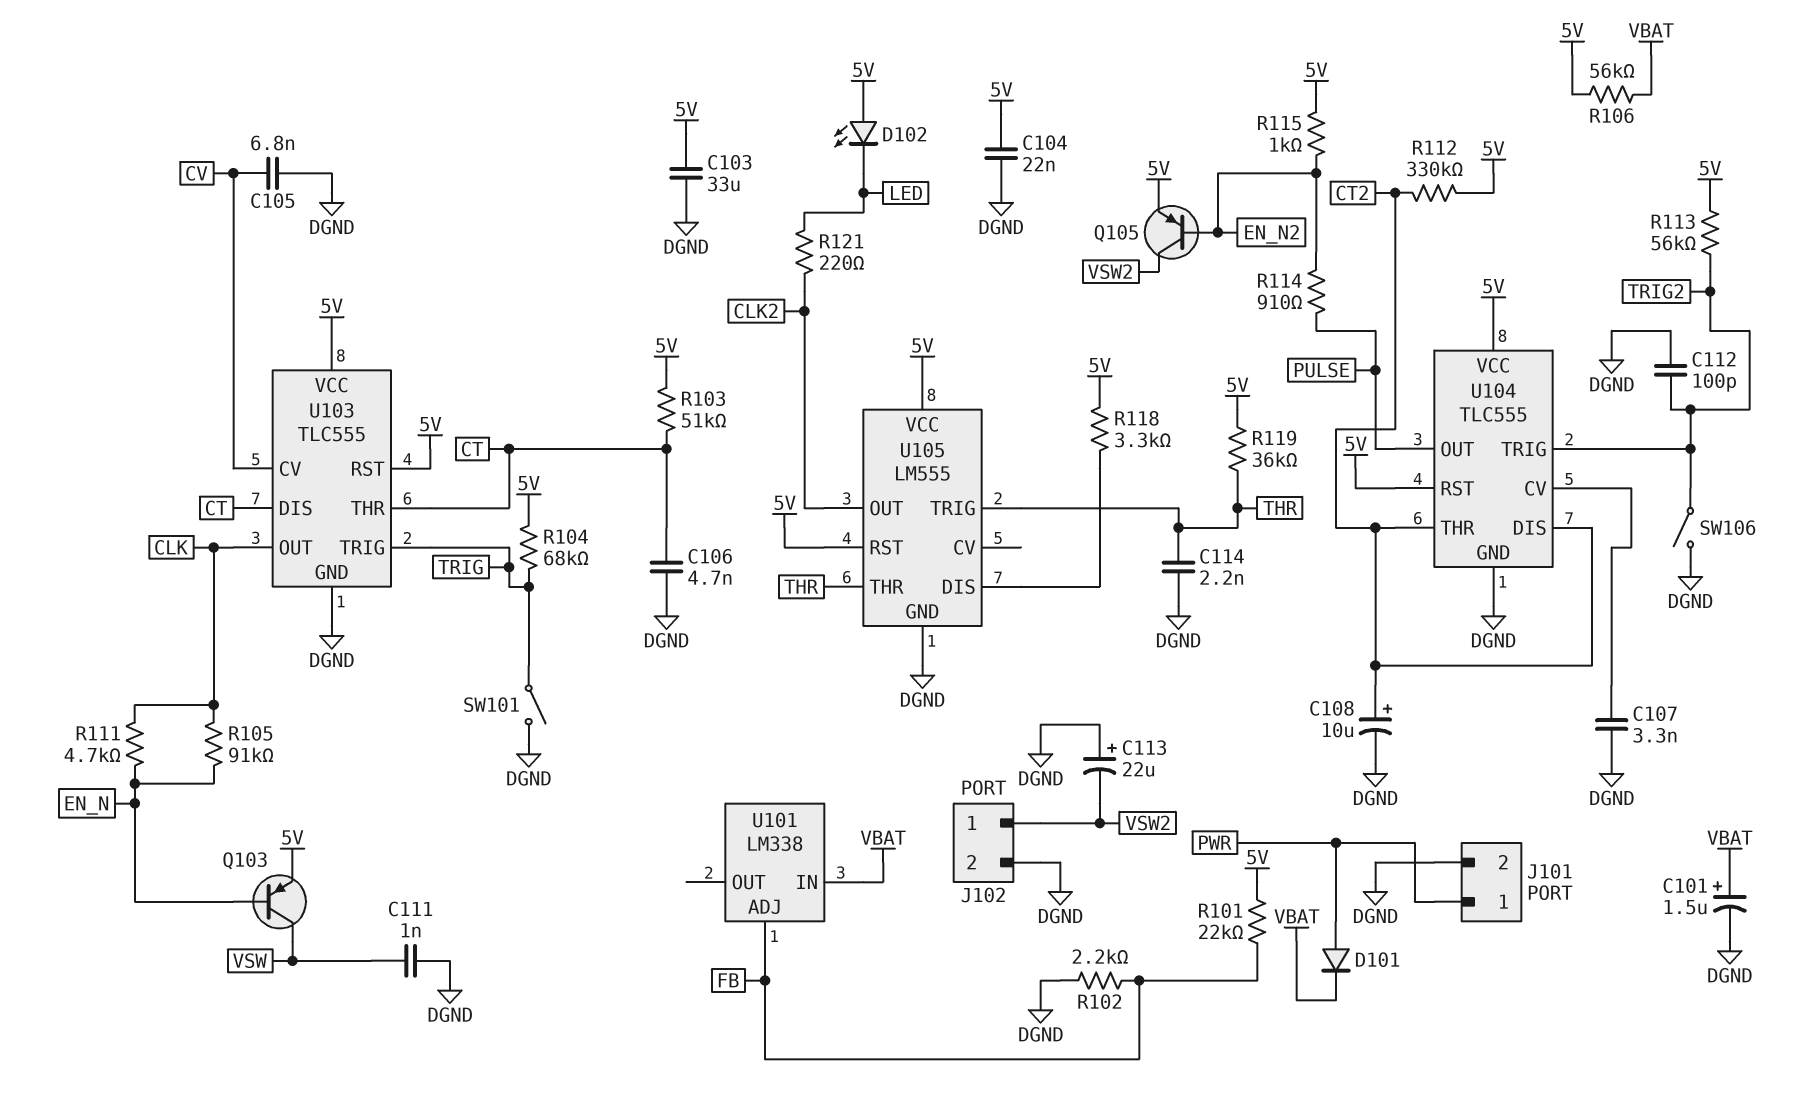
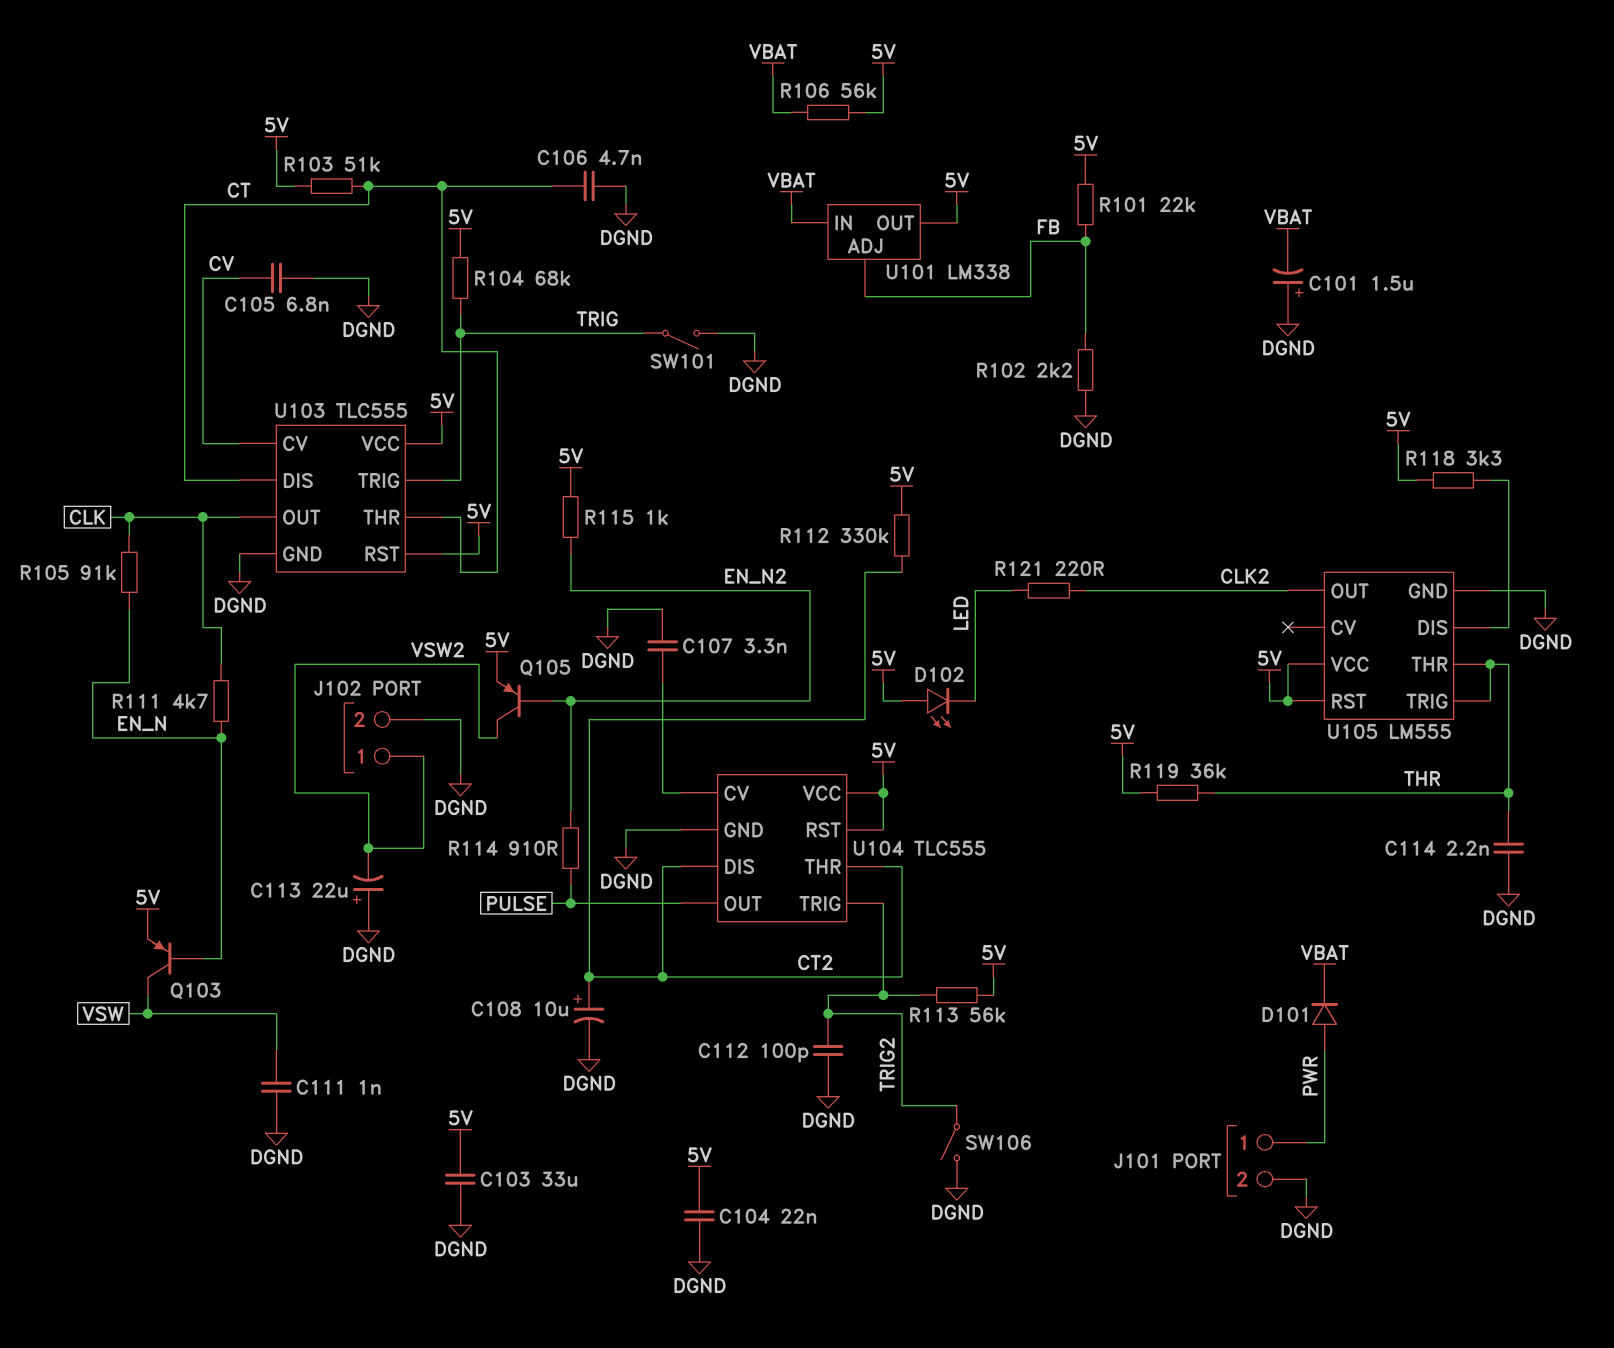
C101: 1.5uF (plus VBAT, minus DGND) -> 1.5uF (plus DGND, minus VBAT)
U101 pin OUT: none -> 5V

